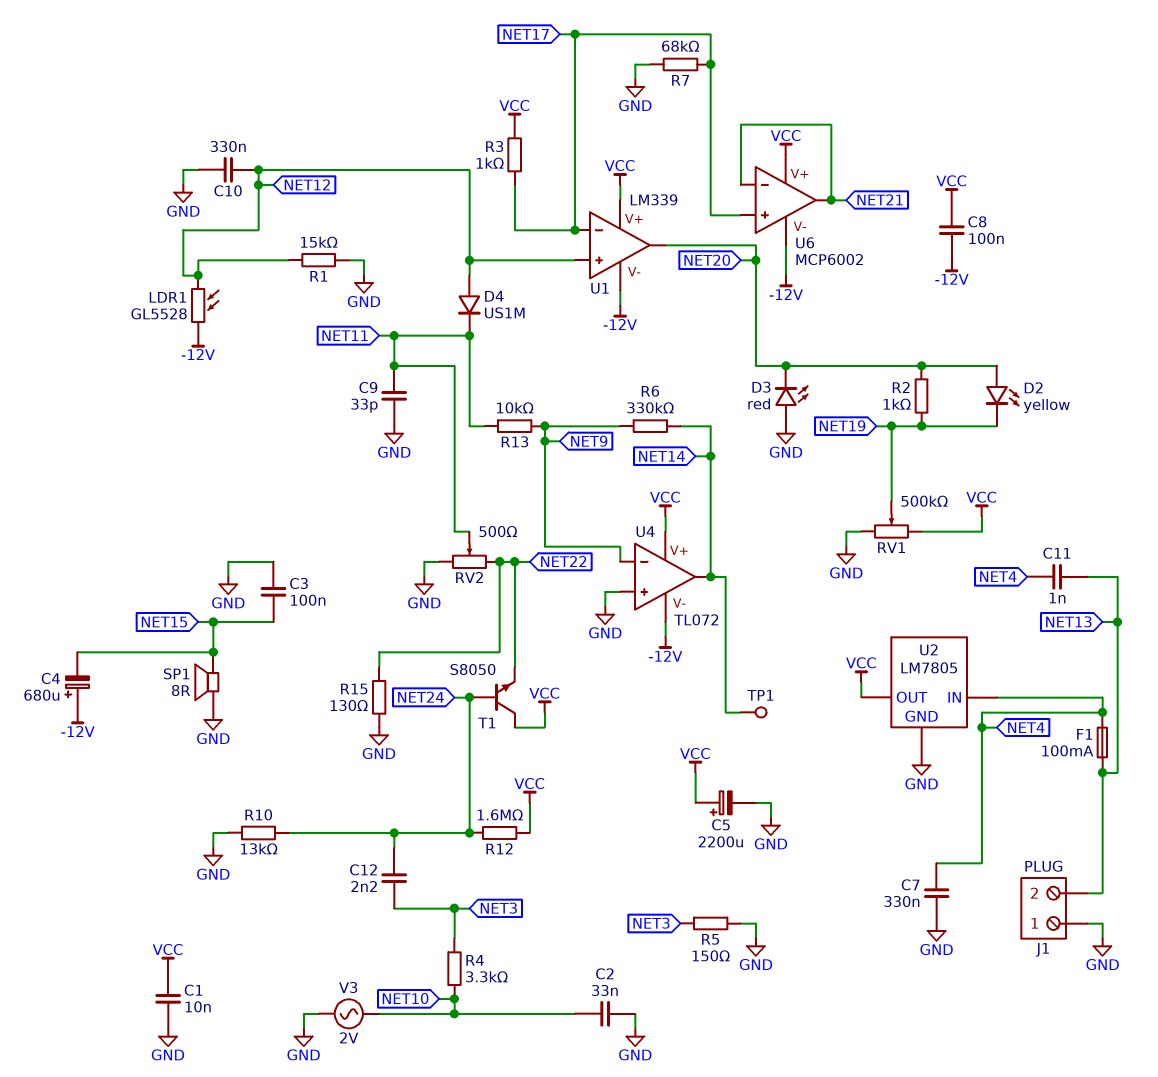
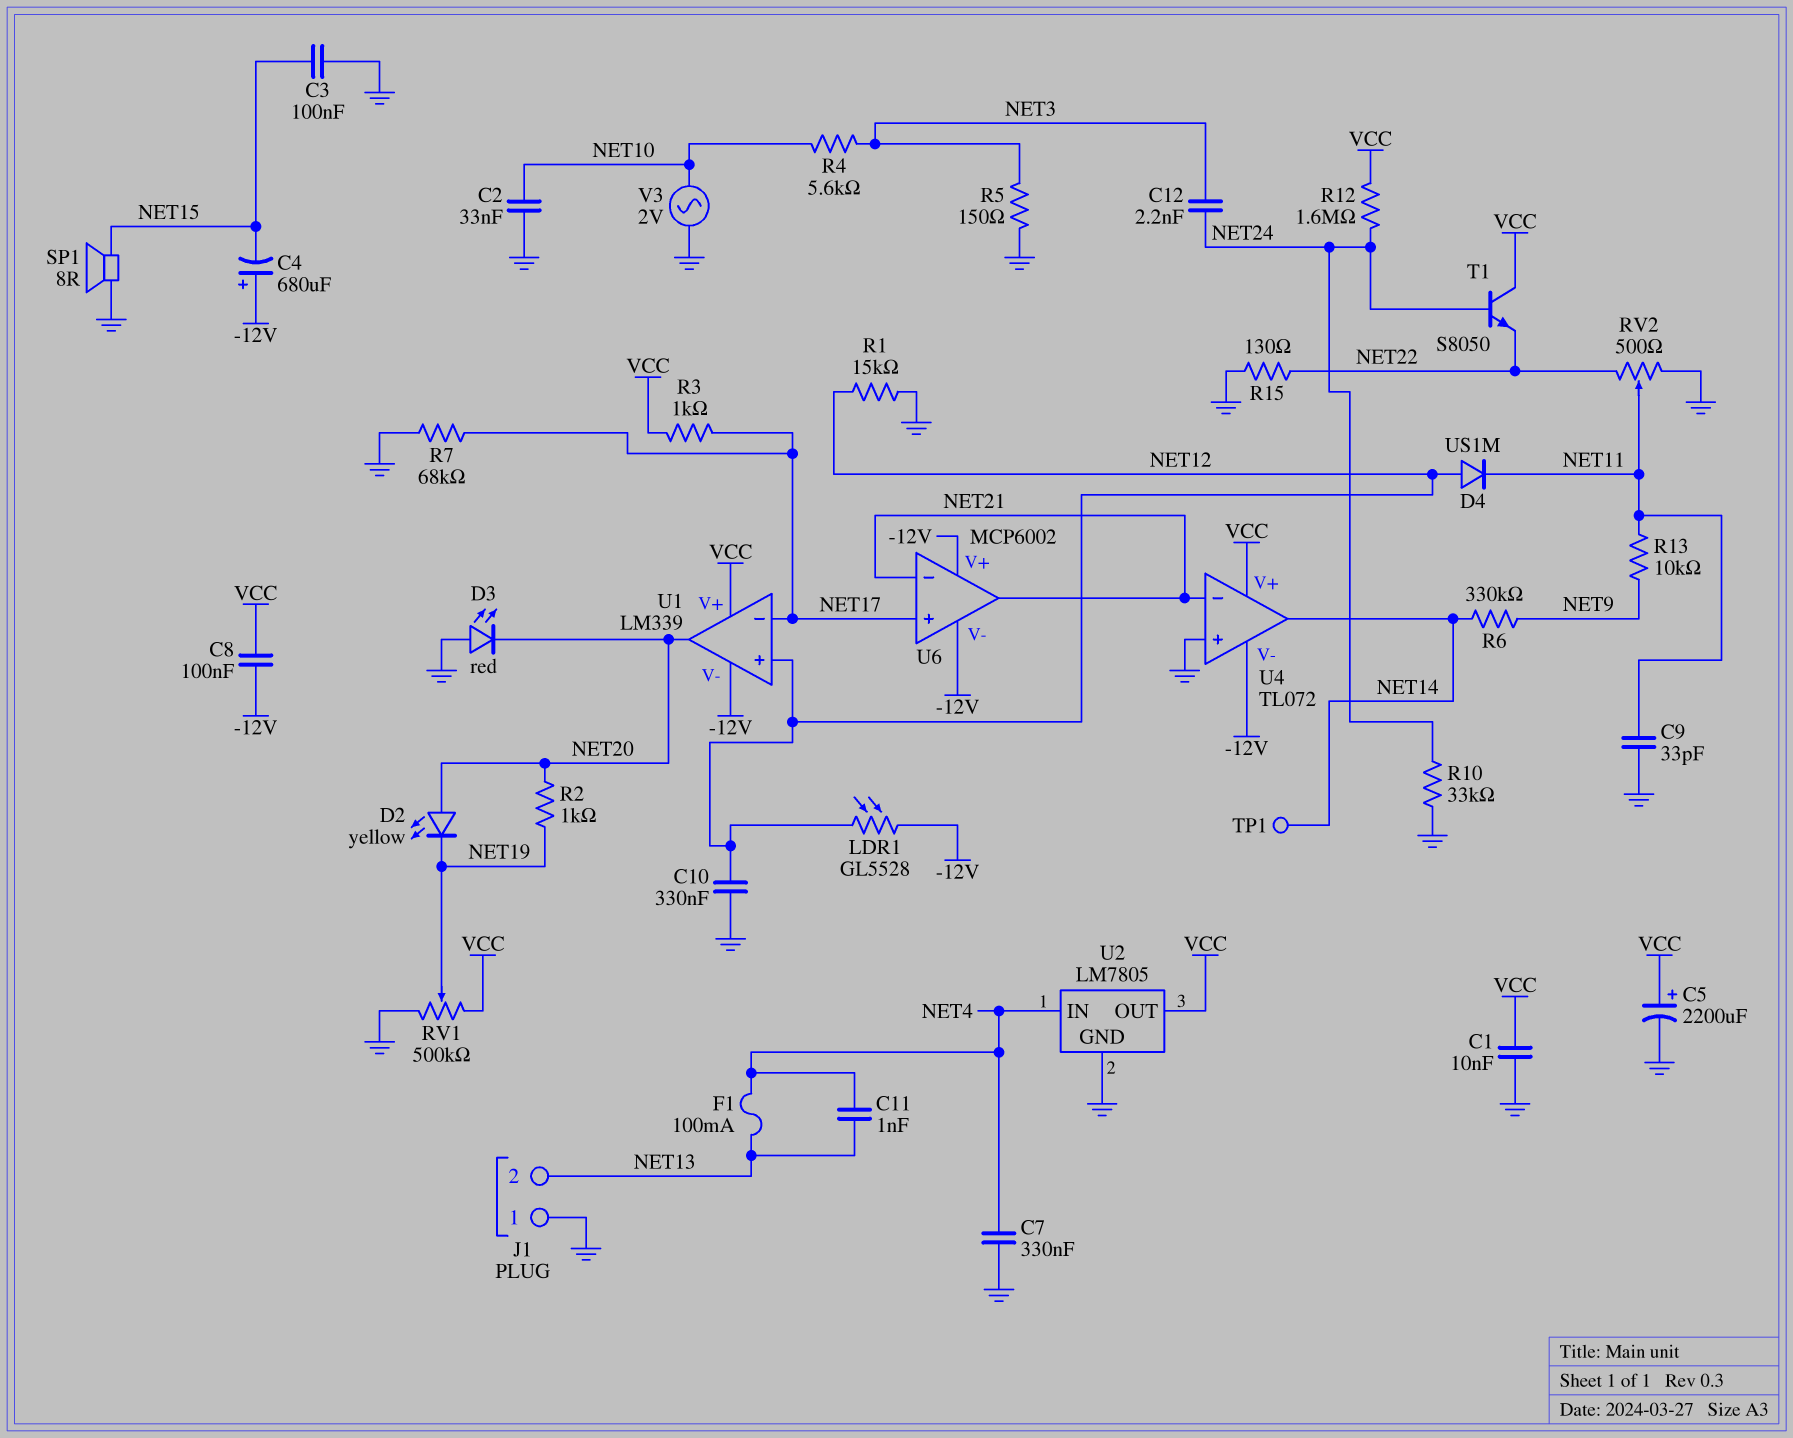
R4: 3.3k (NET3, NET10) -> 5.6k (NET3, NET10)
R10: 13k (GND, NET24) -> 33k (GND, NET24)
U4 pin in-: NET9 -> NET21
U6 pin V+: VCC -> -12V

